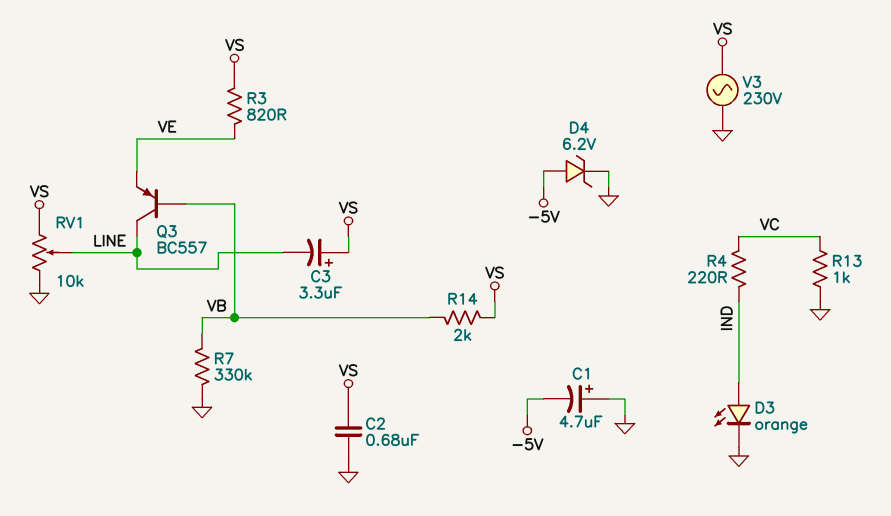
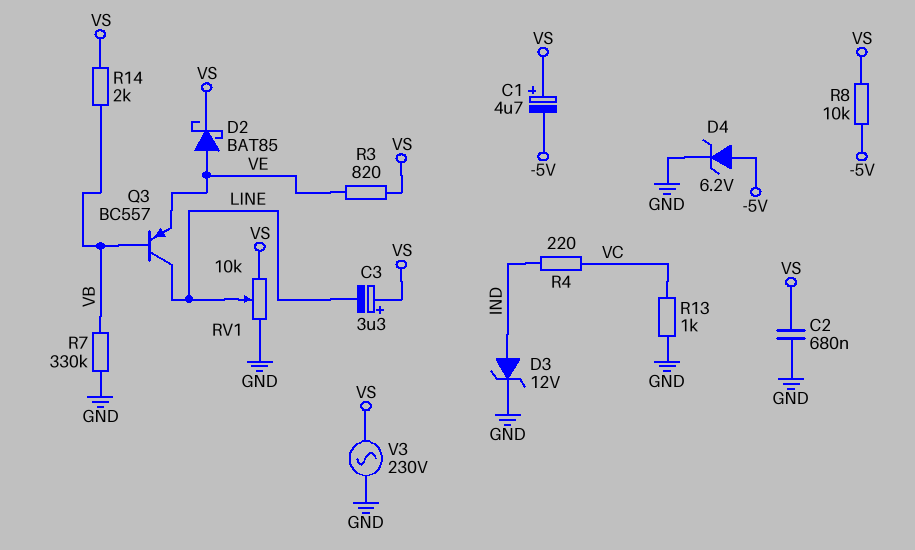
C1: 4.7uF (plus GND, minus -5V) -> 4.7uF (plus VS, minus -5V)
D2: none -> schottky BAT85 (A VE, K VS)
D3: LED orange (A IND, K GND) -> zener 12V (A IND, K GND)
R8: none -> 10k (-5V, VS)

